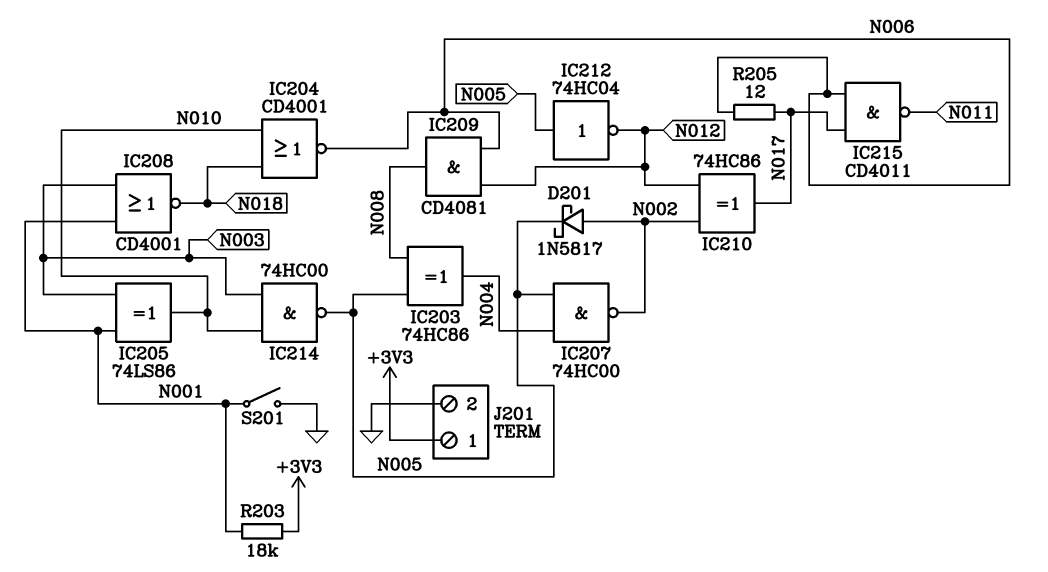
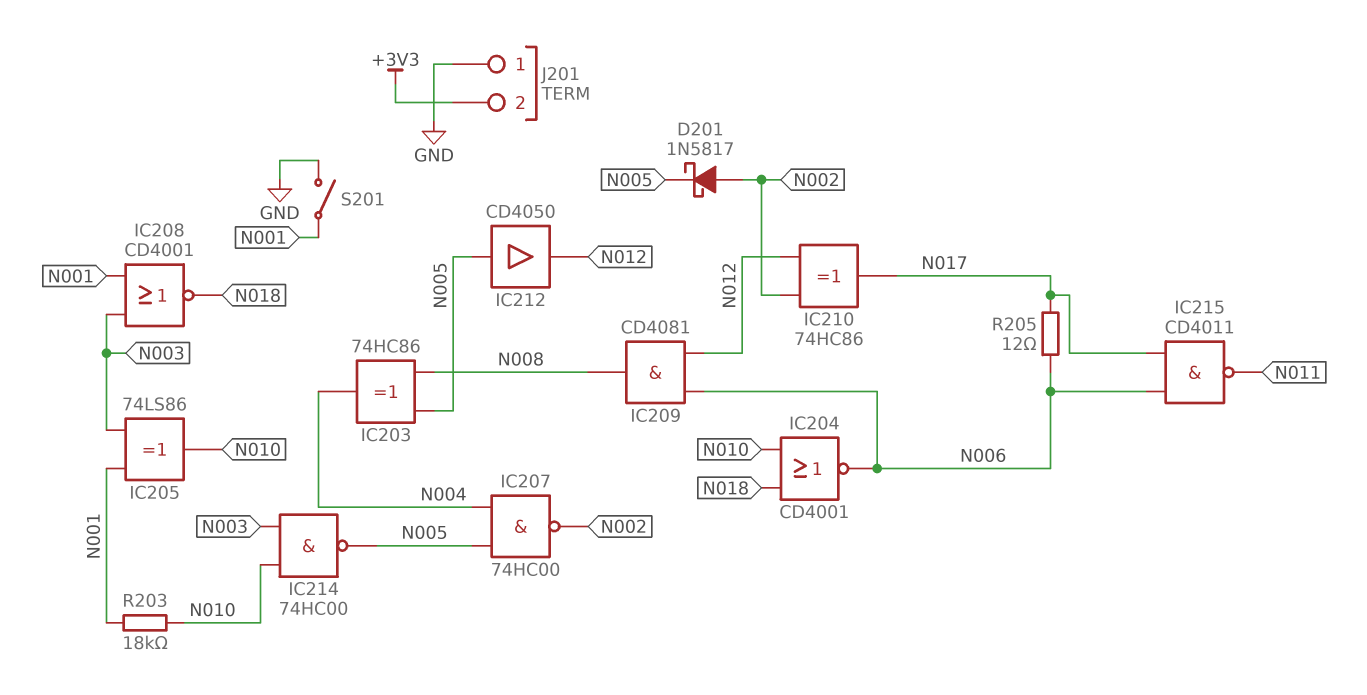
IC212: NOT 74HC04 (in N005, out N012) -> buffer CD4050 (in N005, out N012)
J201 pin 1: +3V3 -> GND
J201 pin 2: GND -> +3V3
R203: 18k (+3V3, N001) -> 18k (N001, N010)

